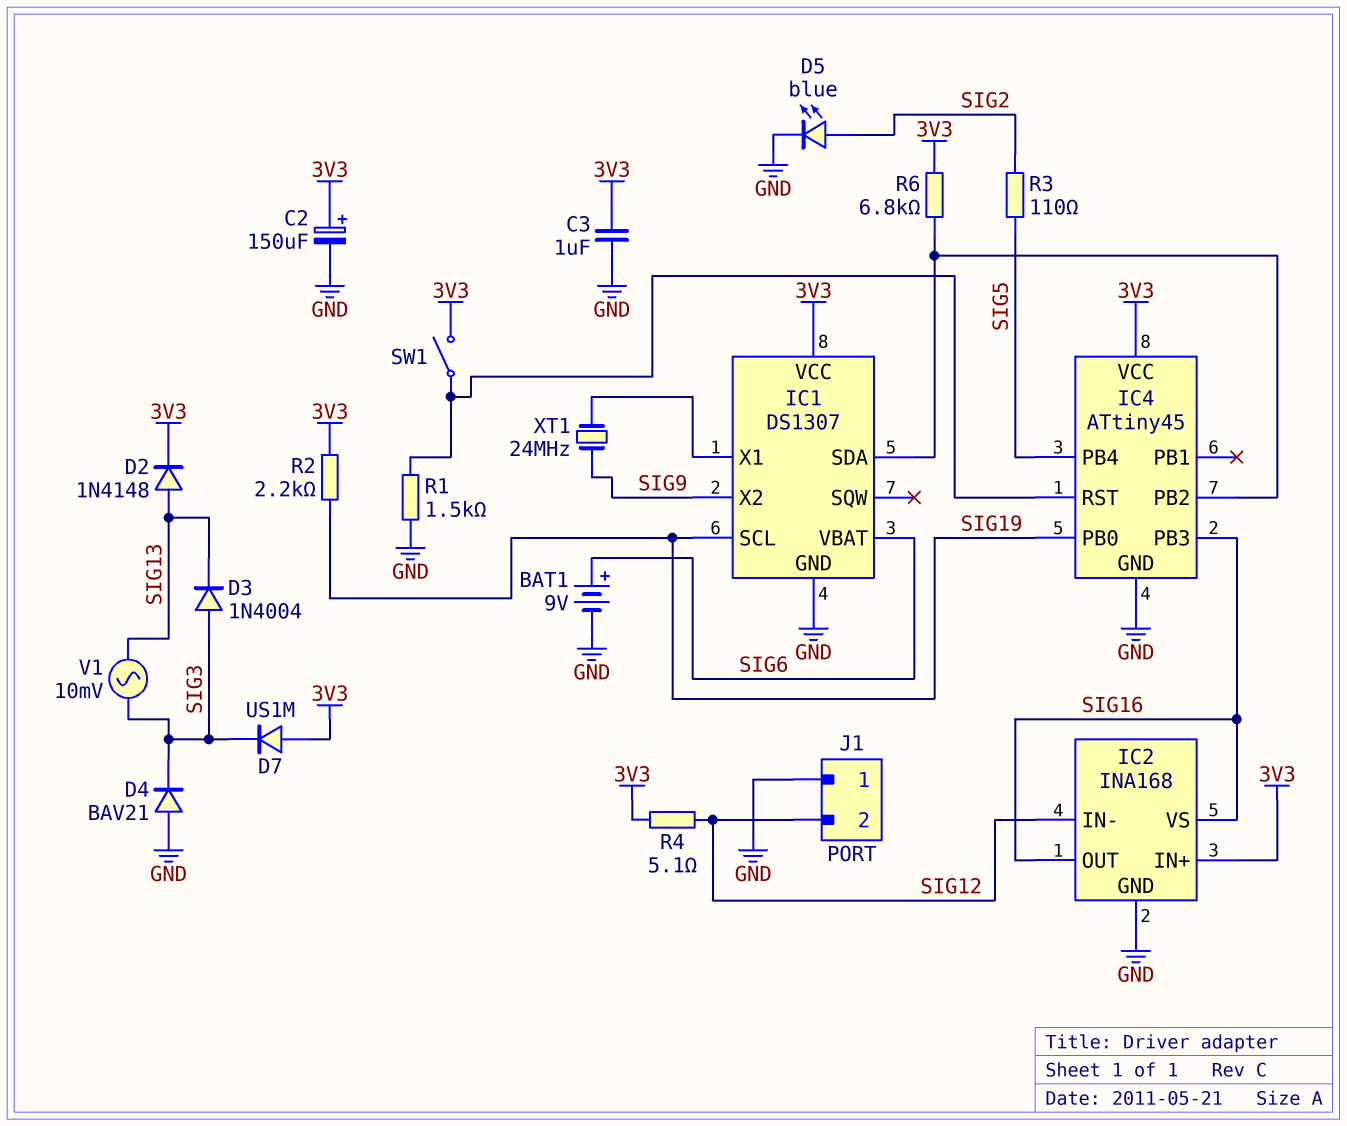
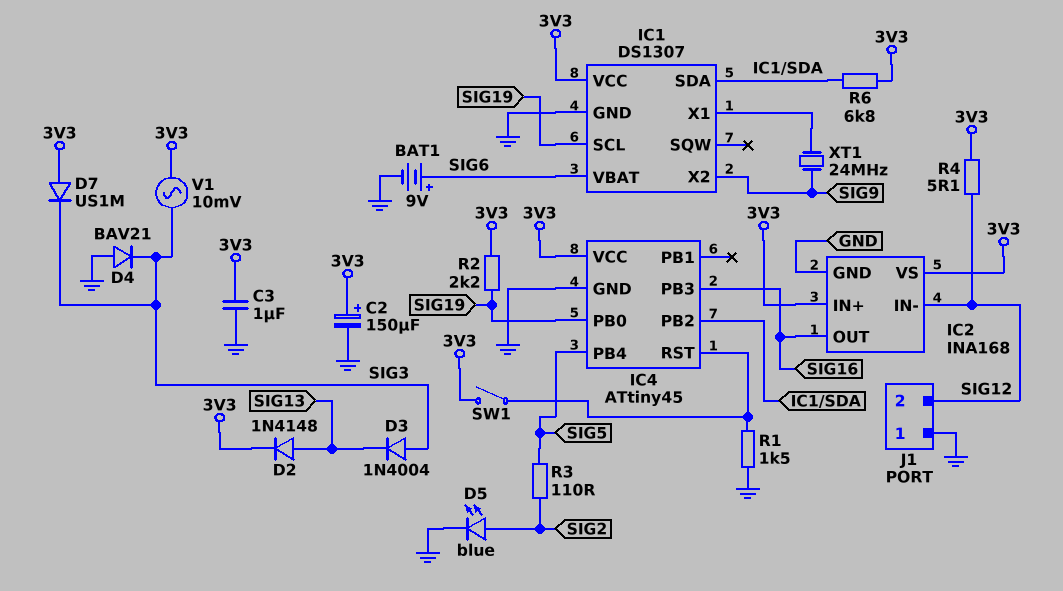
IC2 pin VS: SIG16 -> 3V3
V1: AC 10mV (SIG3, SIG13) -> AC 10mV (3V3, SIG3)

